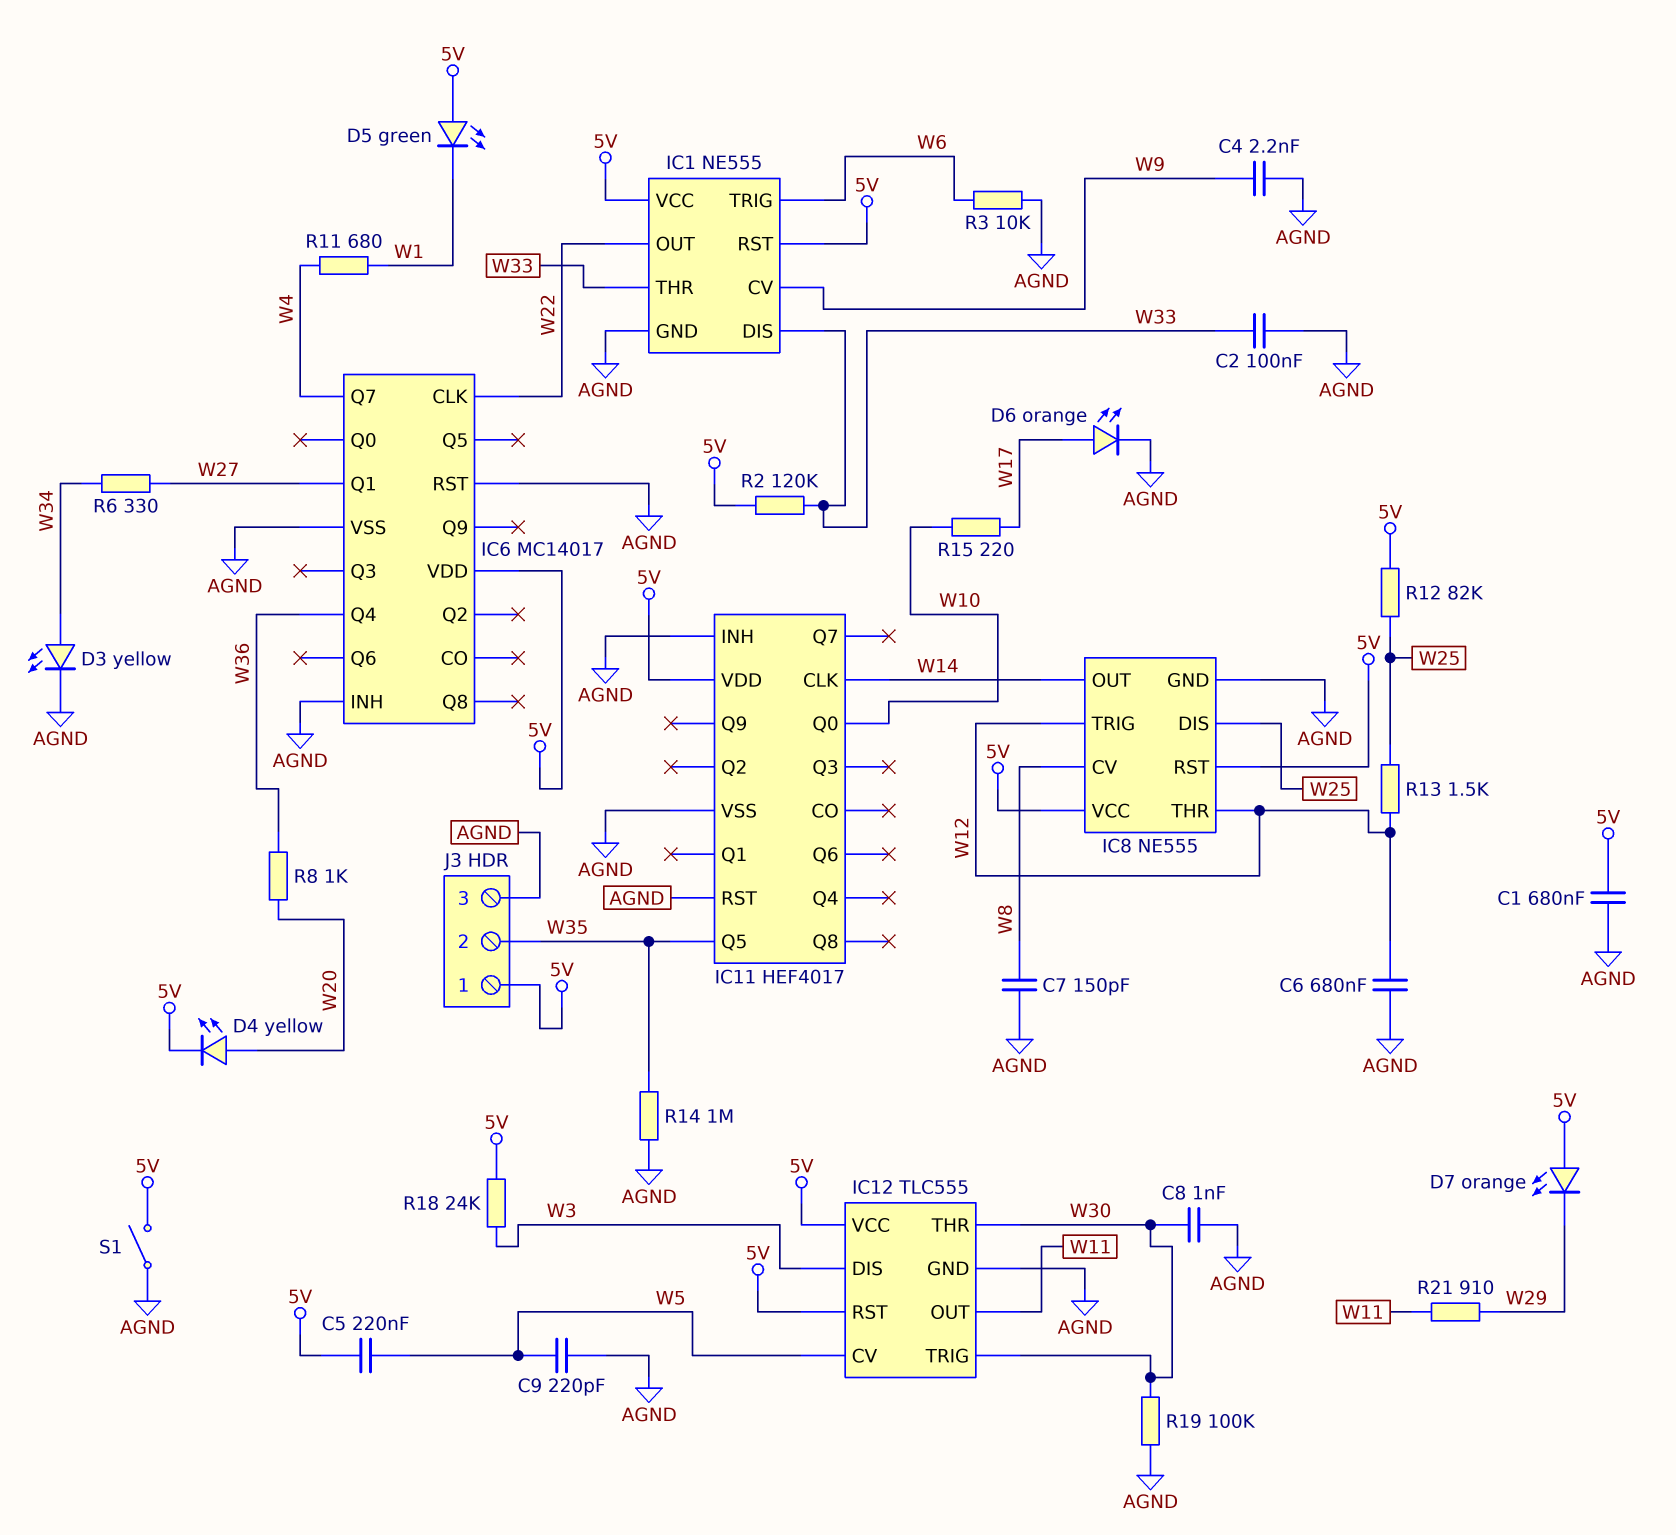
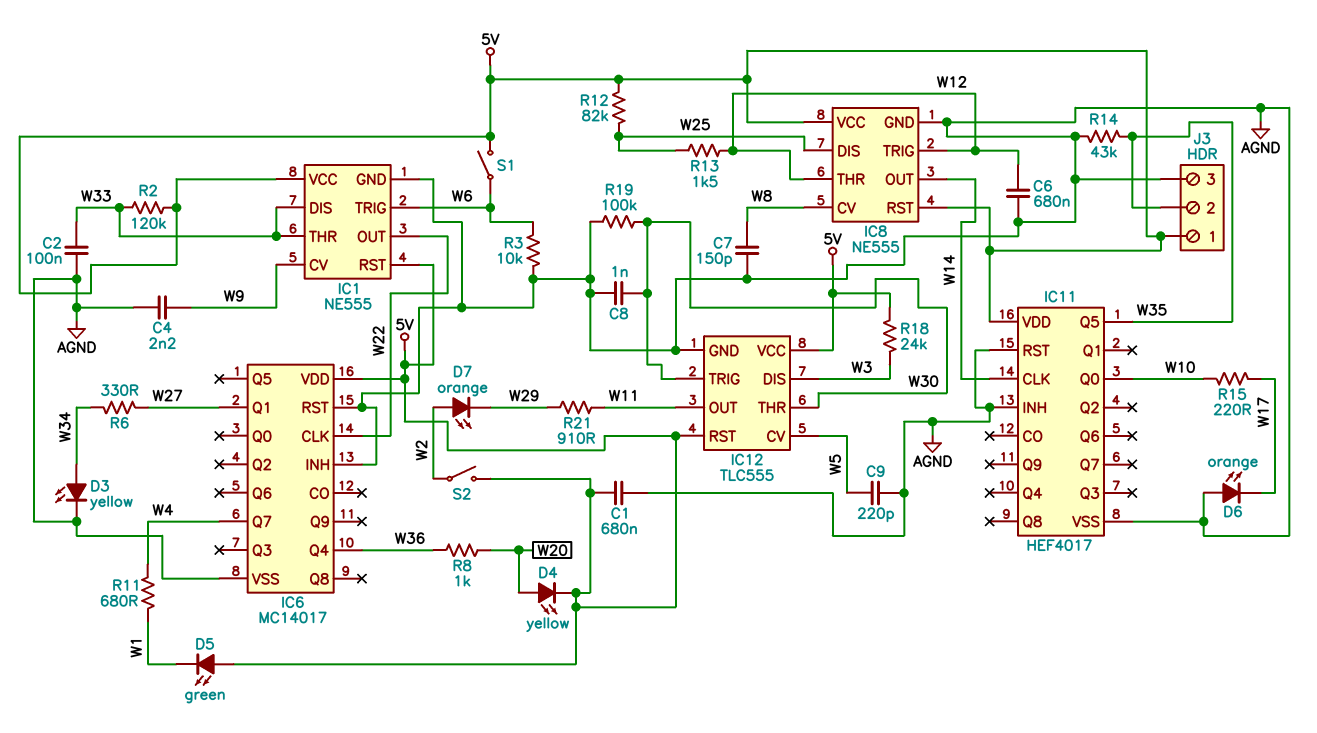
C5: 220nF (5V, W5) -> none
D6: LED orange (A W17, K AGND) -> LED orange (A AGND, K W17)
D7: LED orange (A 5V, K W29) -> LED orange (A W2, K W29)
R14: 1M (AGND, W35) -> 43k (AGND, W35)
S1: switch (5V, AGND) -> switch (5V, W6)
S2: none -> switch (5V, W2)

